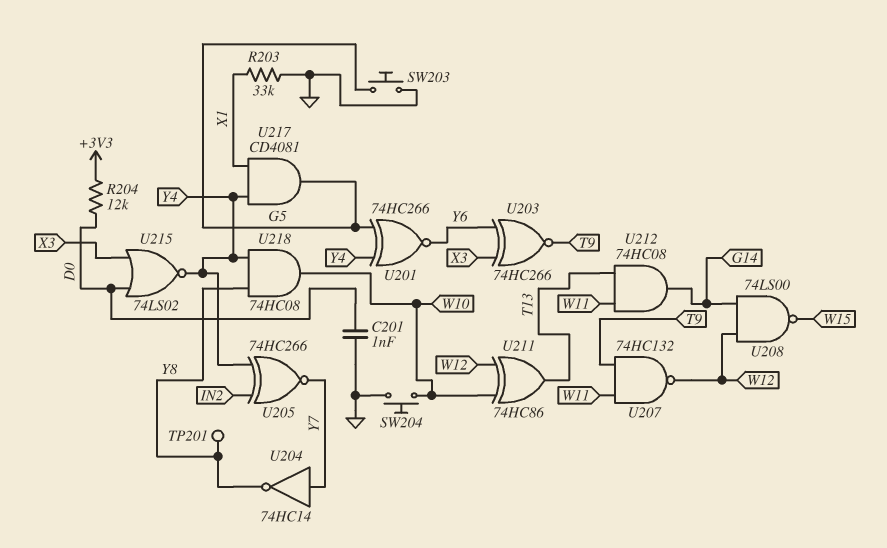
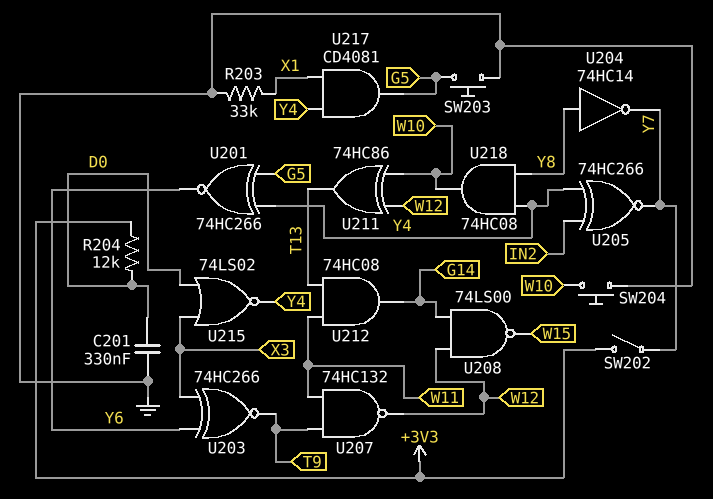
C201: 1nF (D0, GND) -> 330nF (D0, GND)
SW202: none -> switch (+3V3, Y7)
TP201: test point (Y8) -> none
U204: NOT 74HC14 (in Y7, out Y8) -> NOT 74HC14 (in Y8, out Y7)

